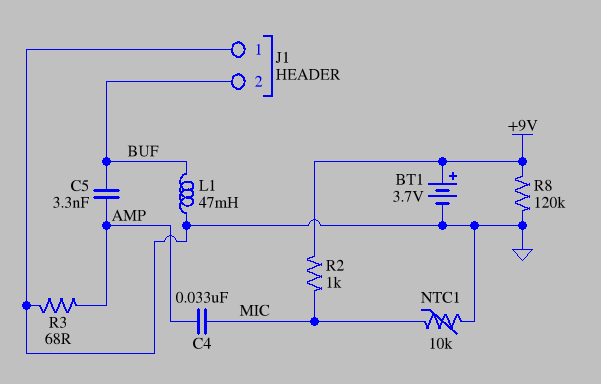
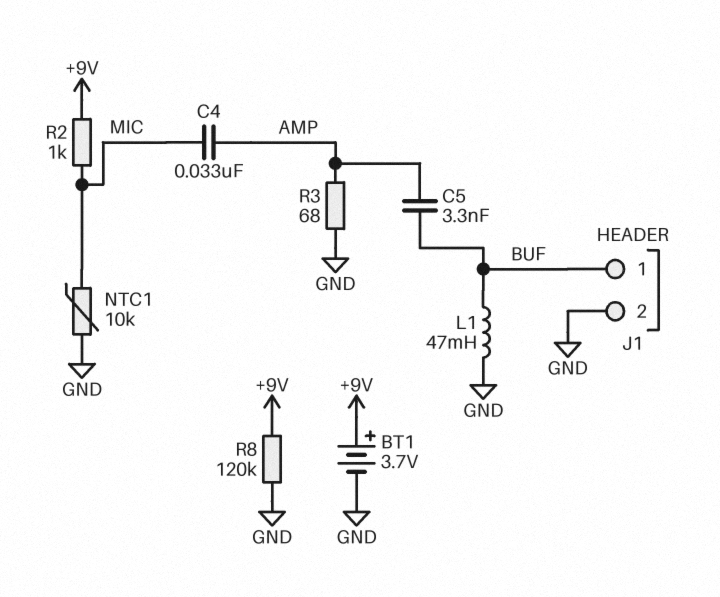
J1 pin 1: GND -> BUF
J1 pin 2: BUF -> GND

